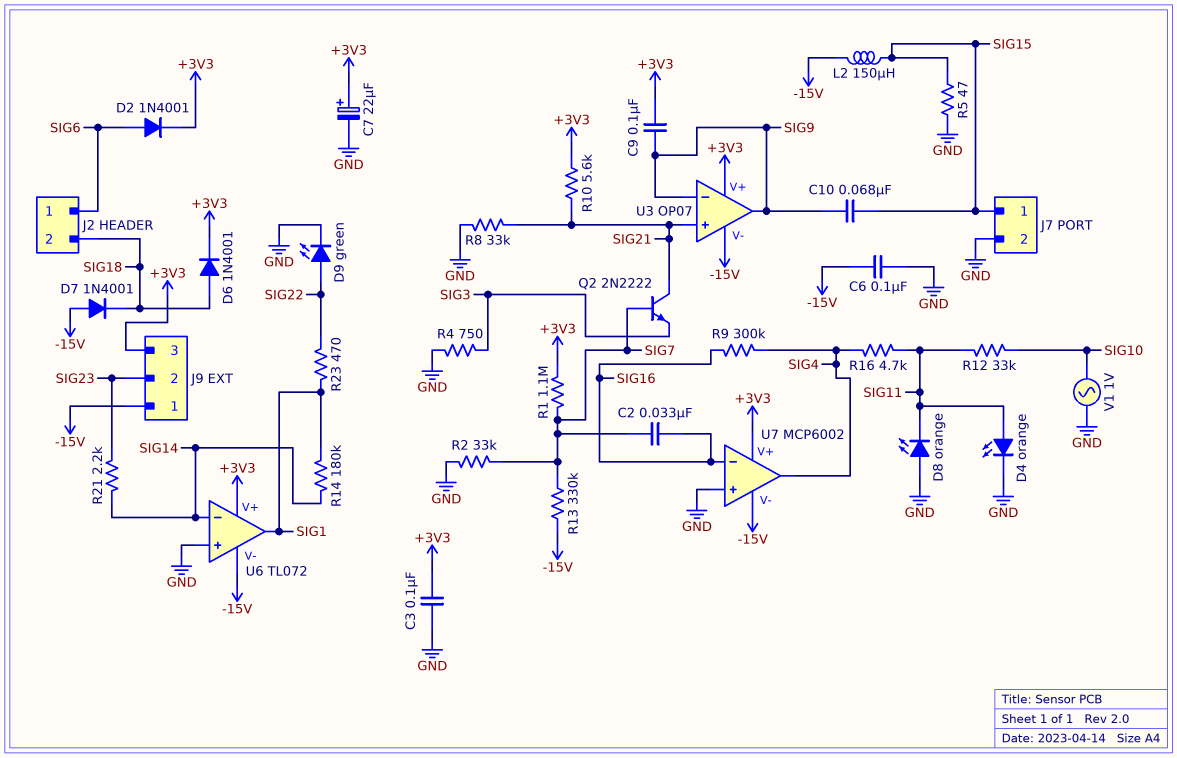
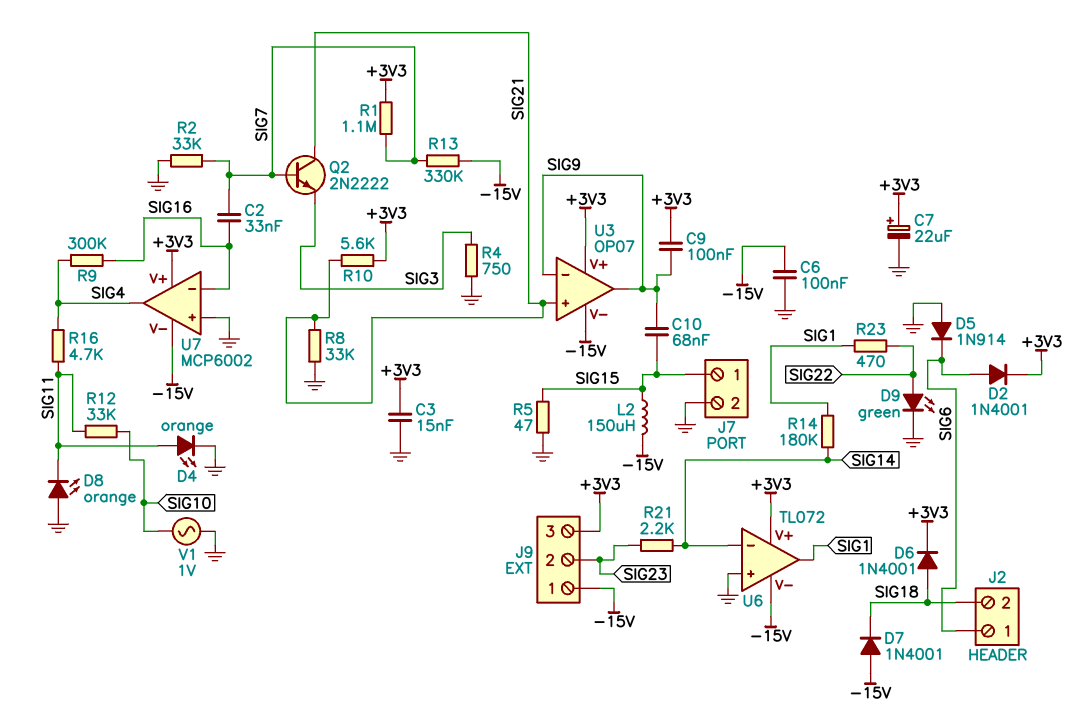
C3: 100nF (+3V3, GND) -> 15nF (+3V3, GND)
D5: none -> diode 1N914 (A GND, K SIG6)

